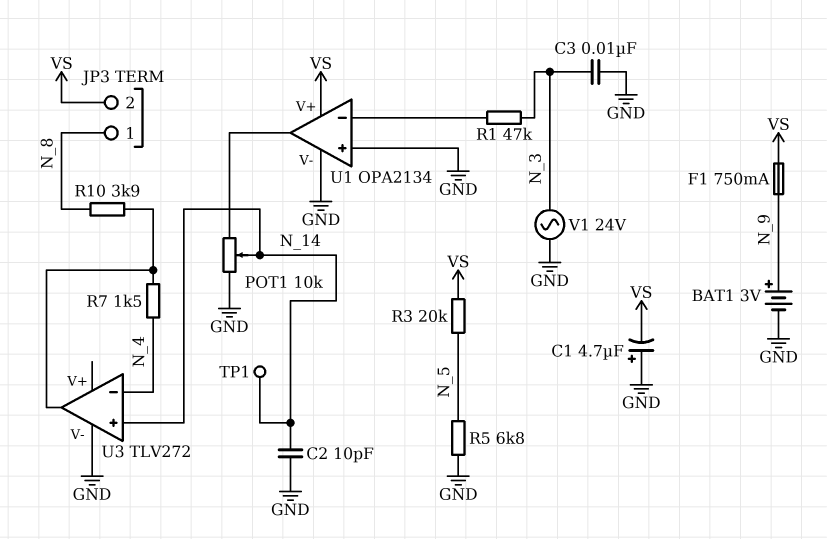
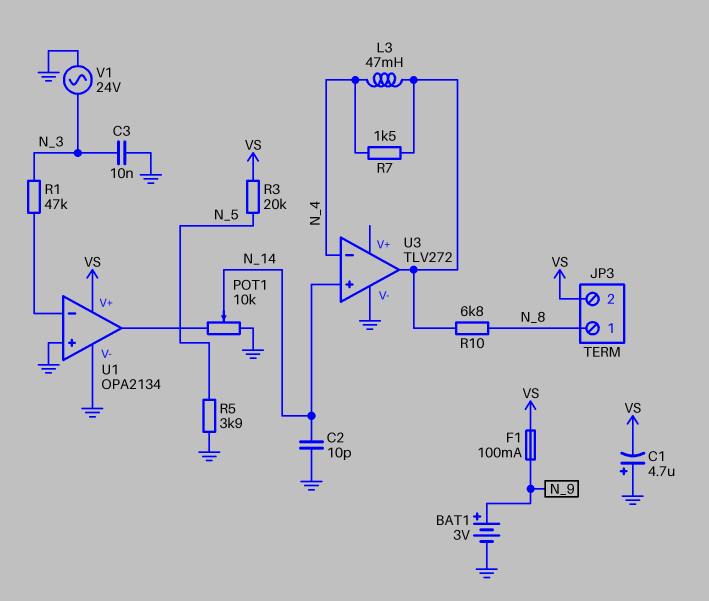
F1: 750mA (N_9, VS) -> 100mA (N_9, VS)
L3: none -> 47mH (N_4, U3/out)
R5: 6.8k (GND, N_5) -> 3.9k (GND, N_5)
R10: 3.9k (N_8, U3/out) -> 6.8k (N_8, U3/out)
TP1: test point (N_14) -> none

